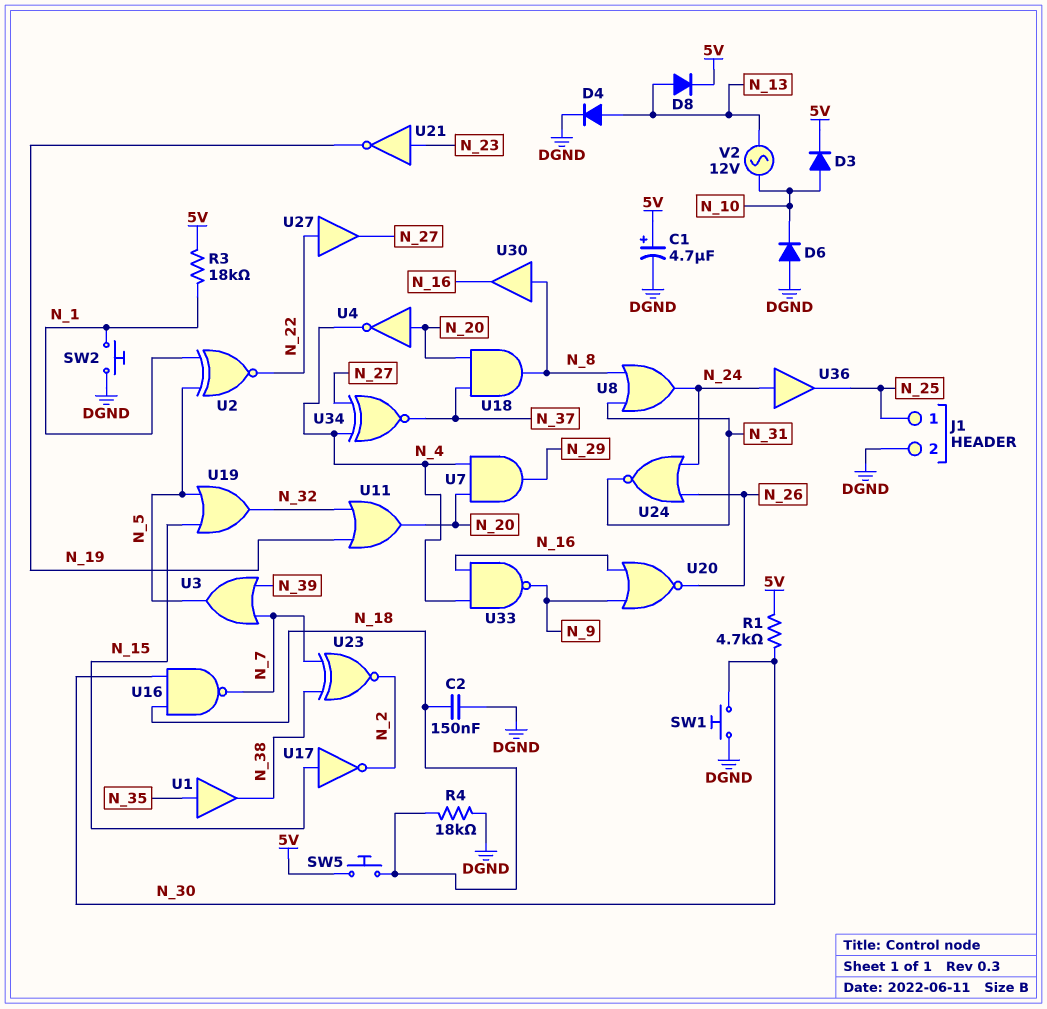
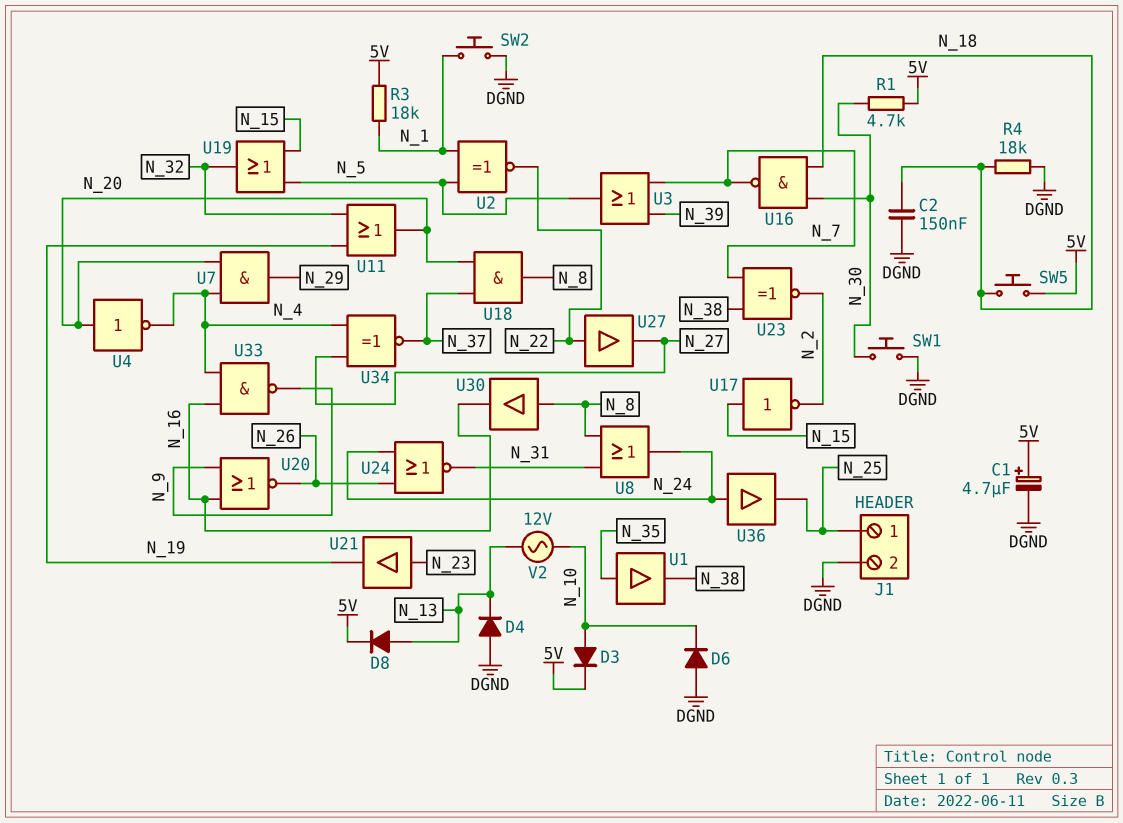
D4: diode (A N_13, K DGND) -> diode (A DGND, K N_13)
U21: NOT (in N_23, out N_19) -> buffer (in N_23, out N_19)

